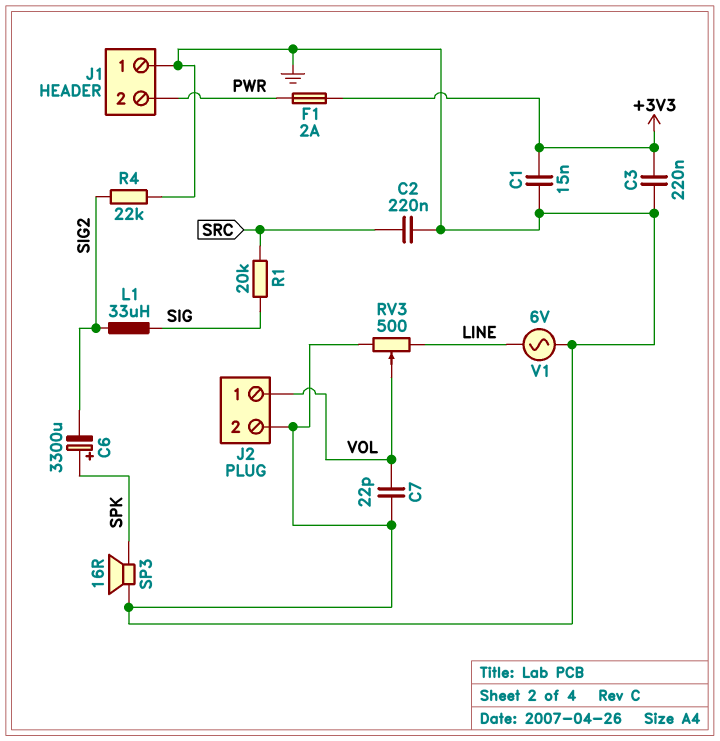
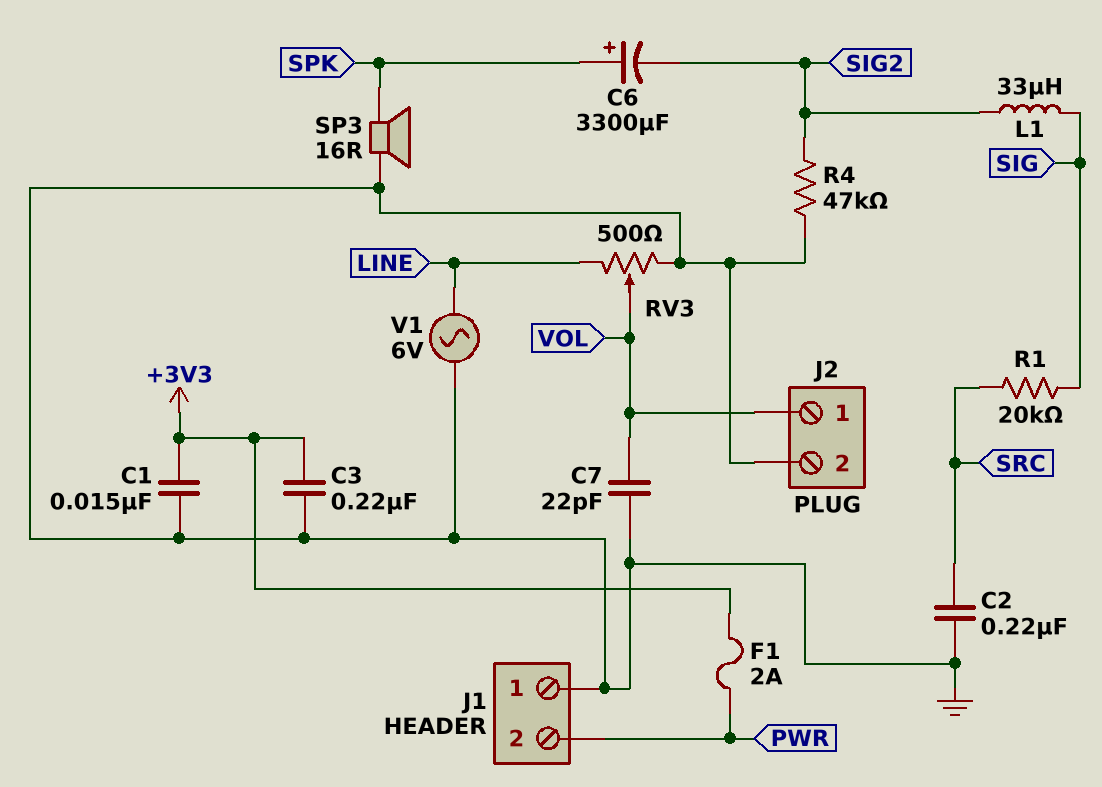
R4: 22k (GND, SIG2) -> 47k (GND, SIG2)

